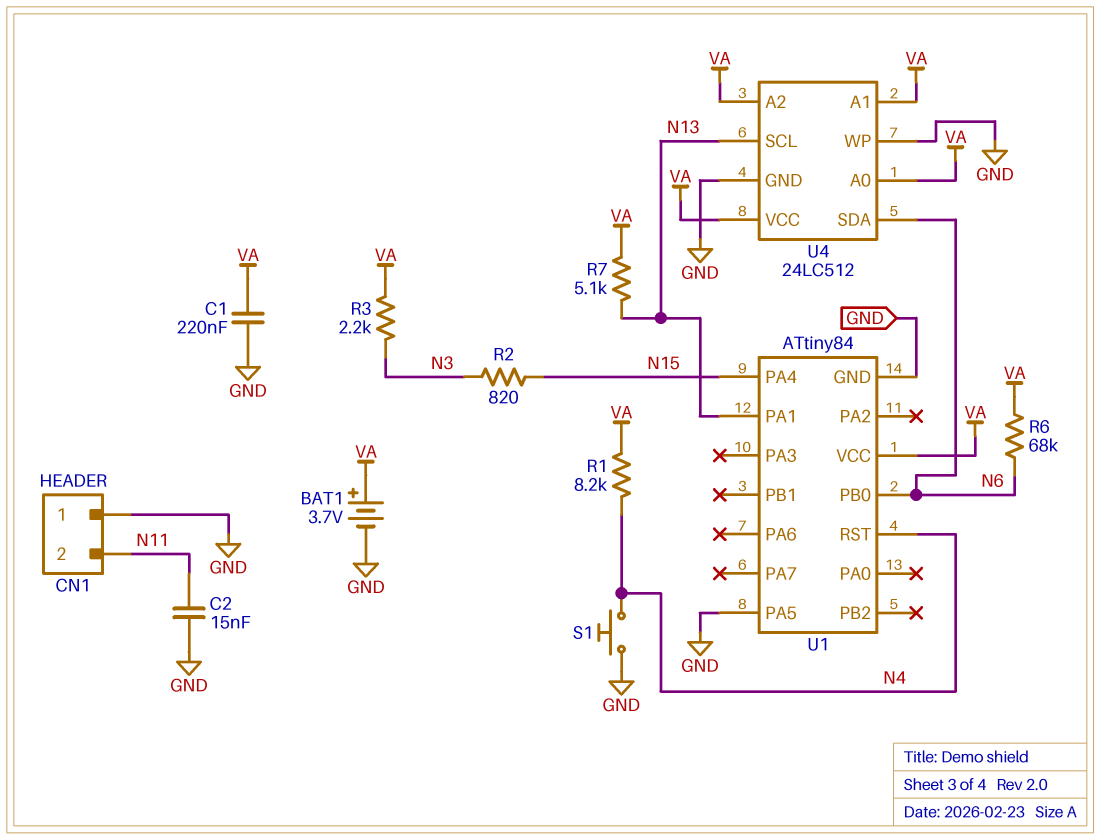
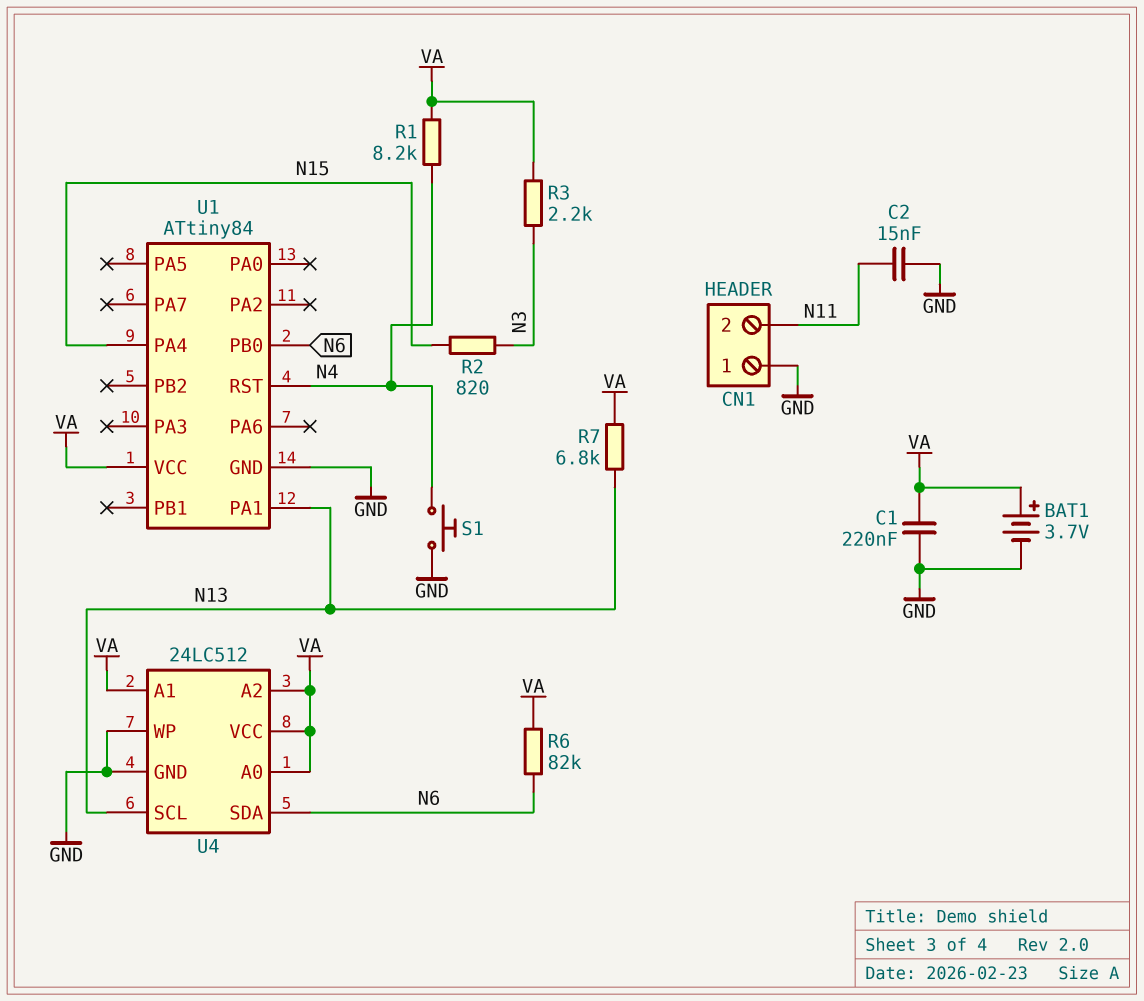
R6: 68k (N6, VA) -> 82k (N6, VA)
R7: 5.1k (N13, VA) -> 6.8k (N13, VA)
U1 pin PA5: GND -> none

